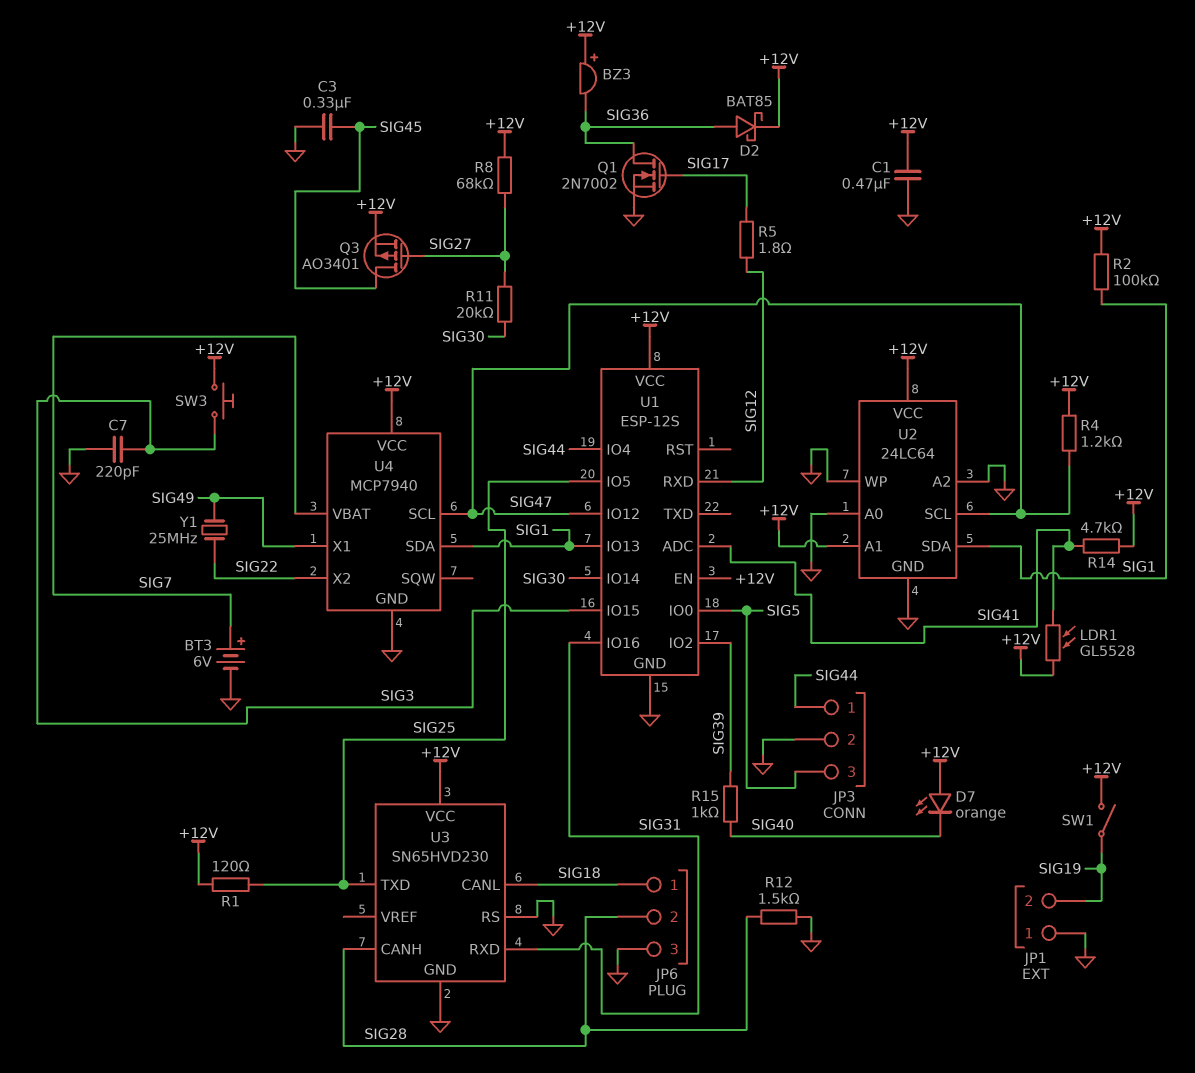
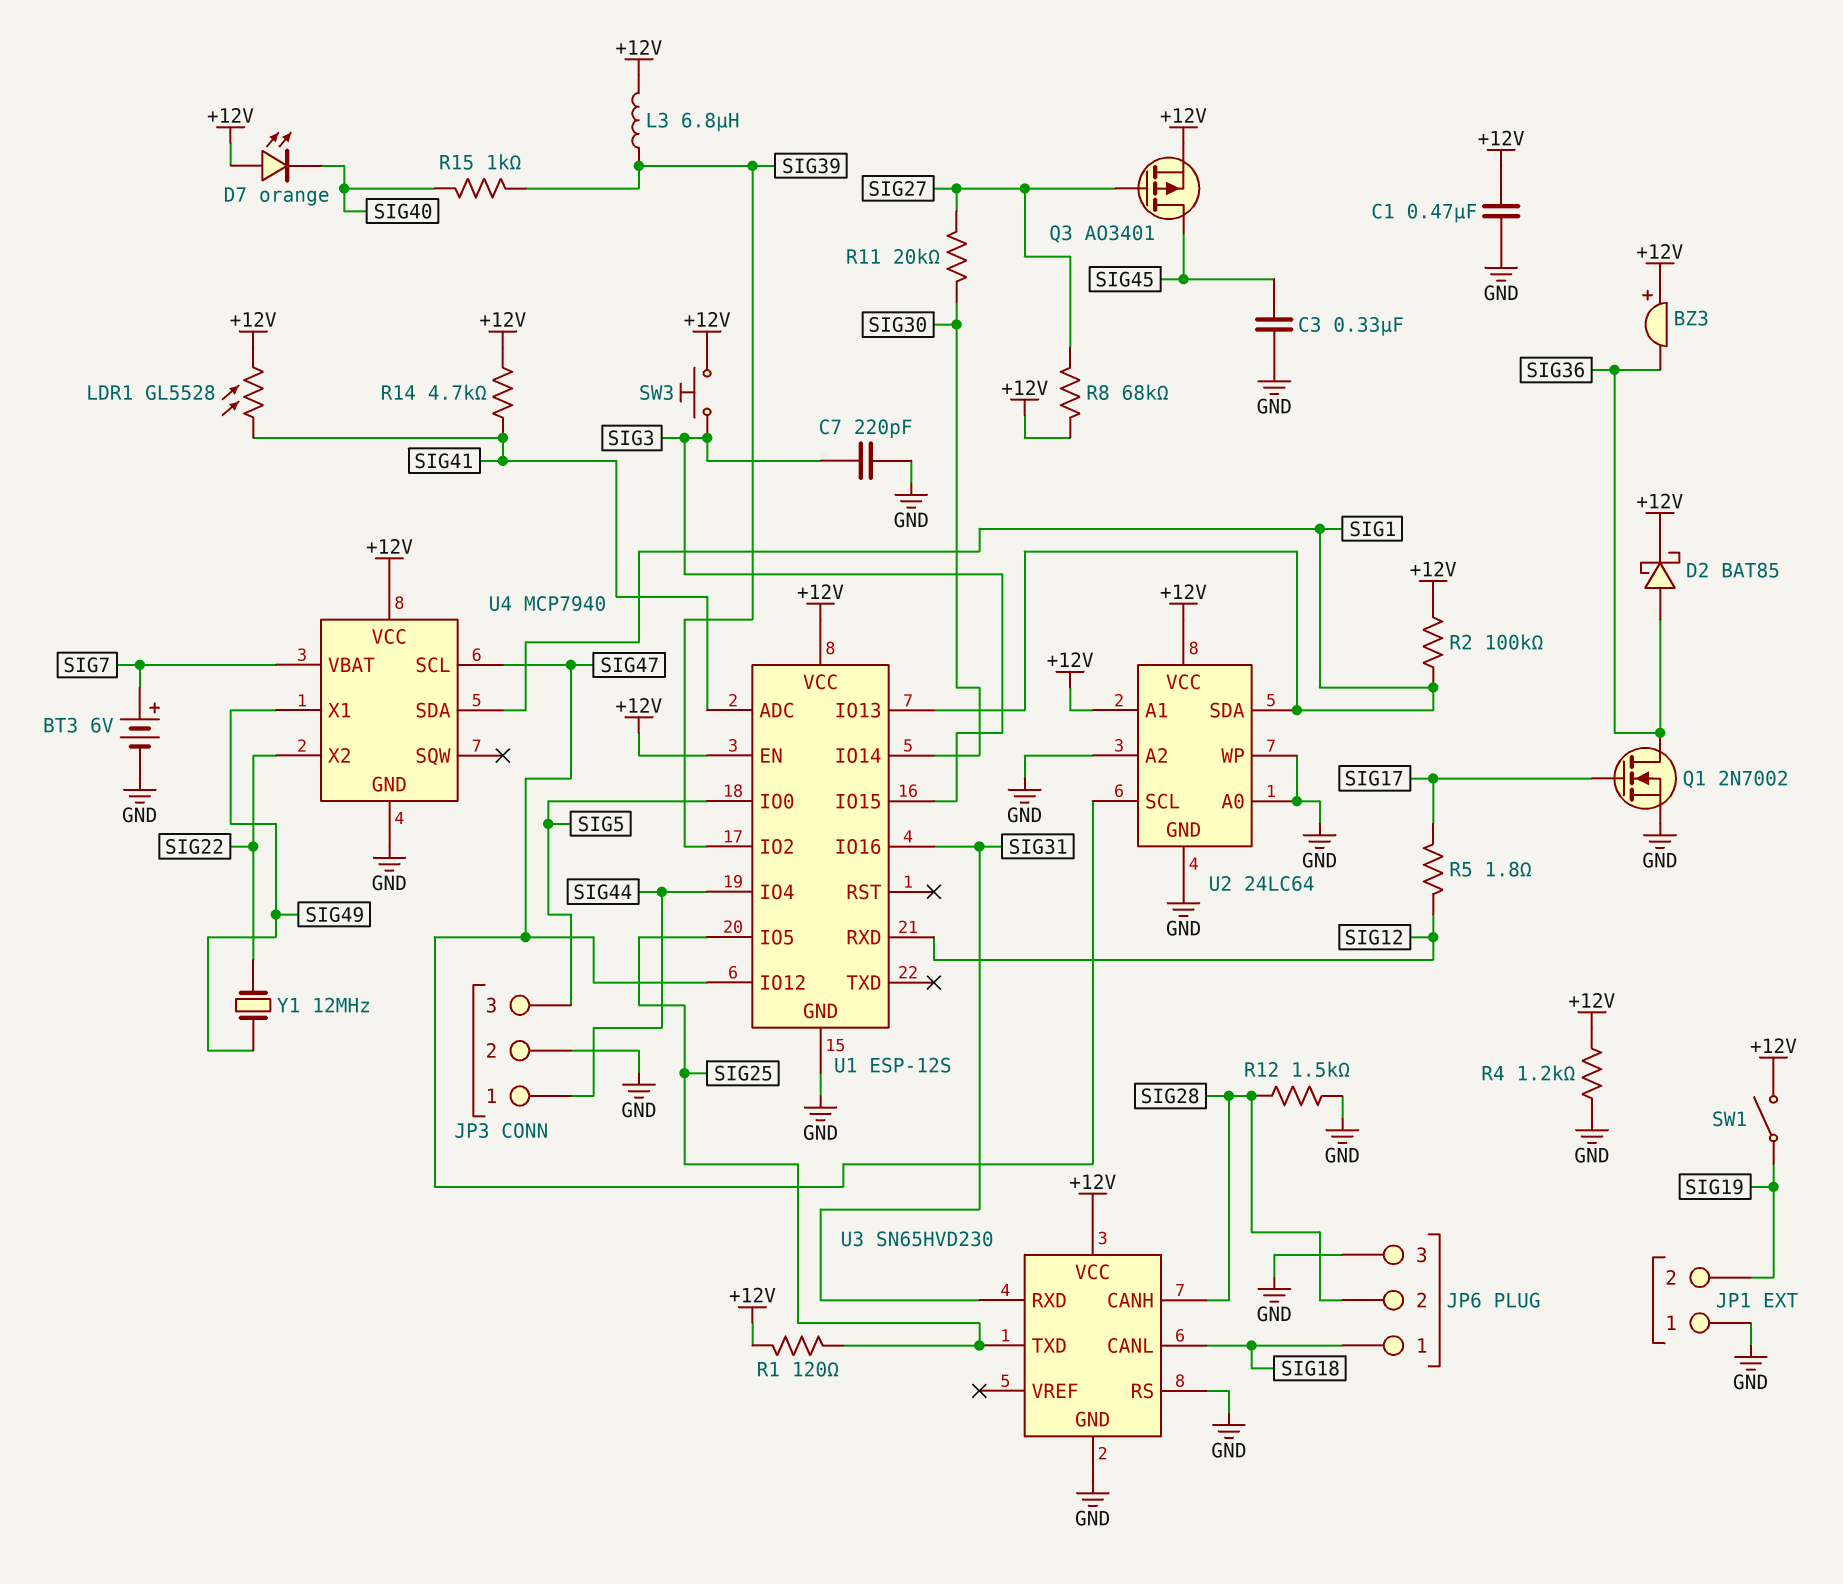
L3: none -> 6.8uH (+12V, SIG39)
R4: 1.2k (+12V, SIG47) -> 1.2k (+12V, GND)
Y1: 25MHz (SIG22, SIG49) -> 12MHz (SIG22, SIG49)

